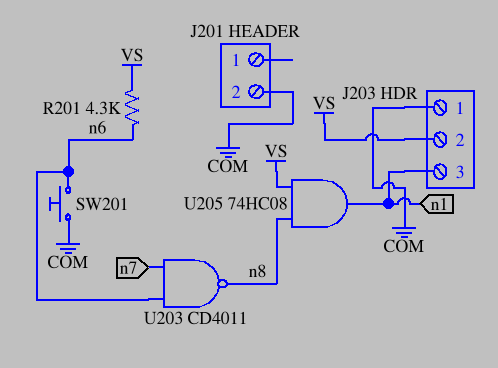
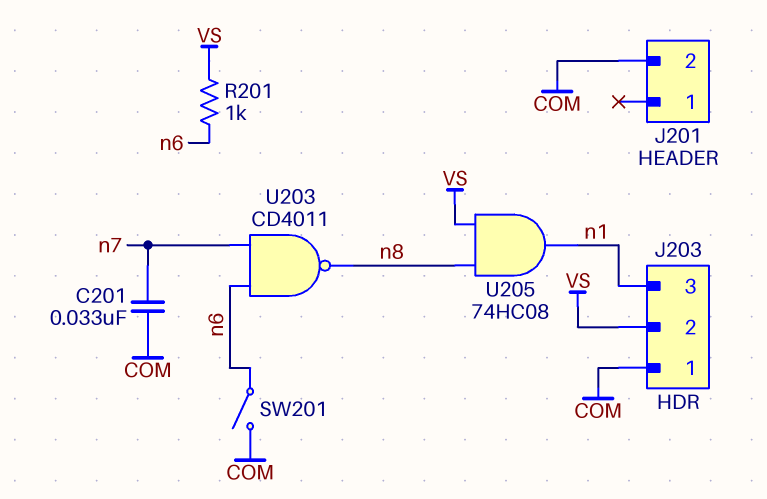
C201: none -> 33nF (COM, n7)
R201: 4.3k (VS, n6) -> 1k (VS, n6)
SW201: button (COM, n6) -> switch (COM, n6)

